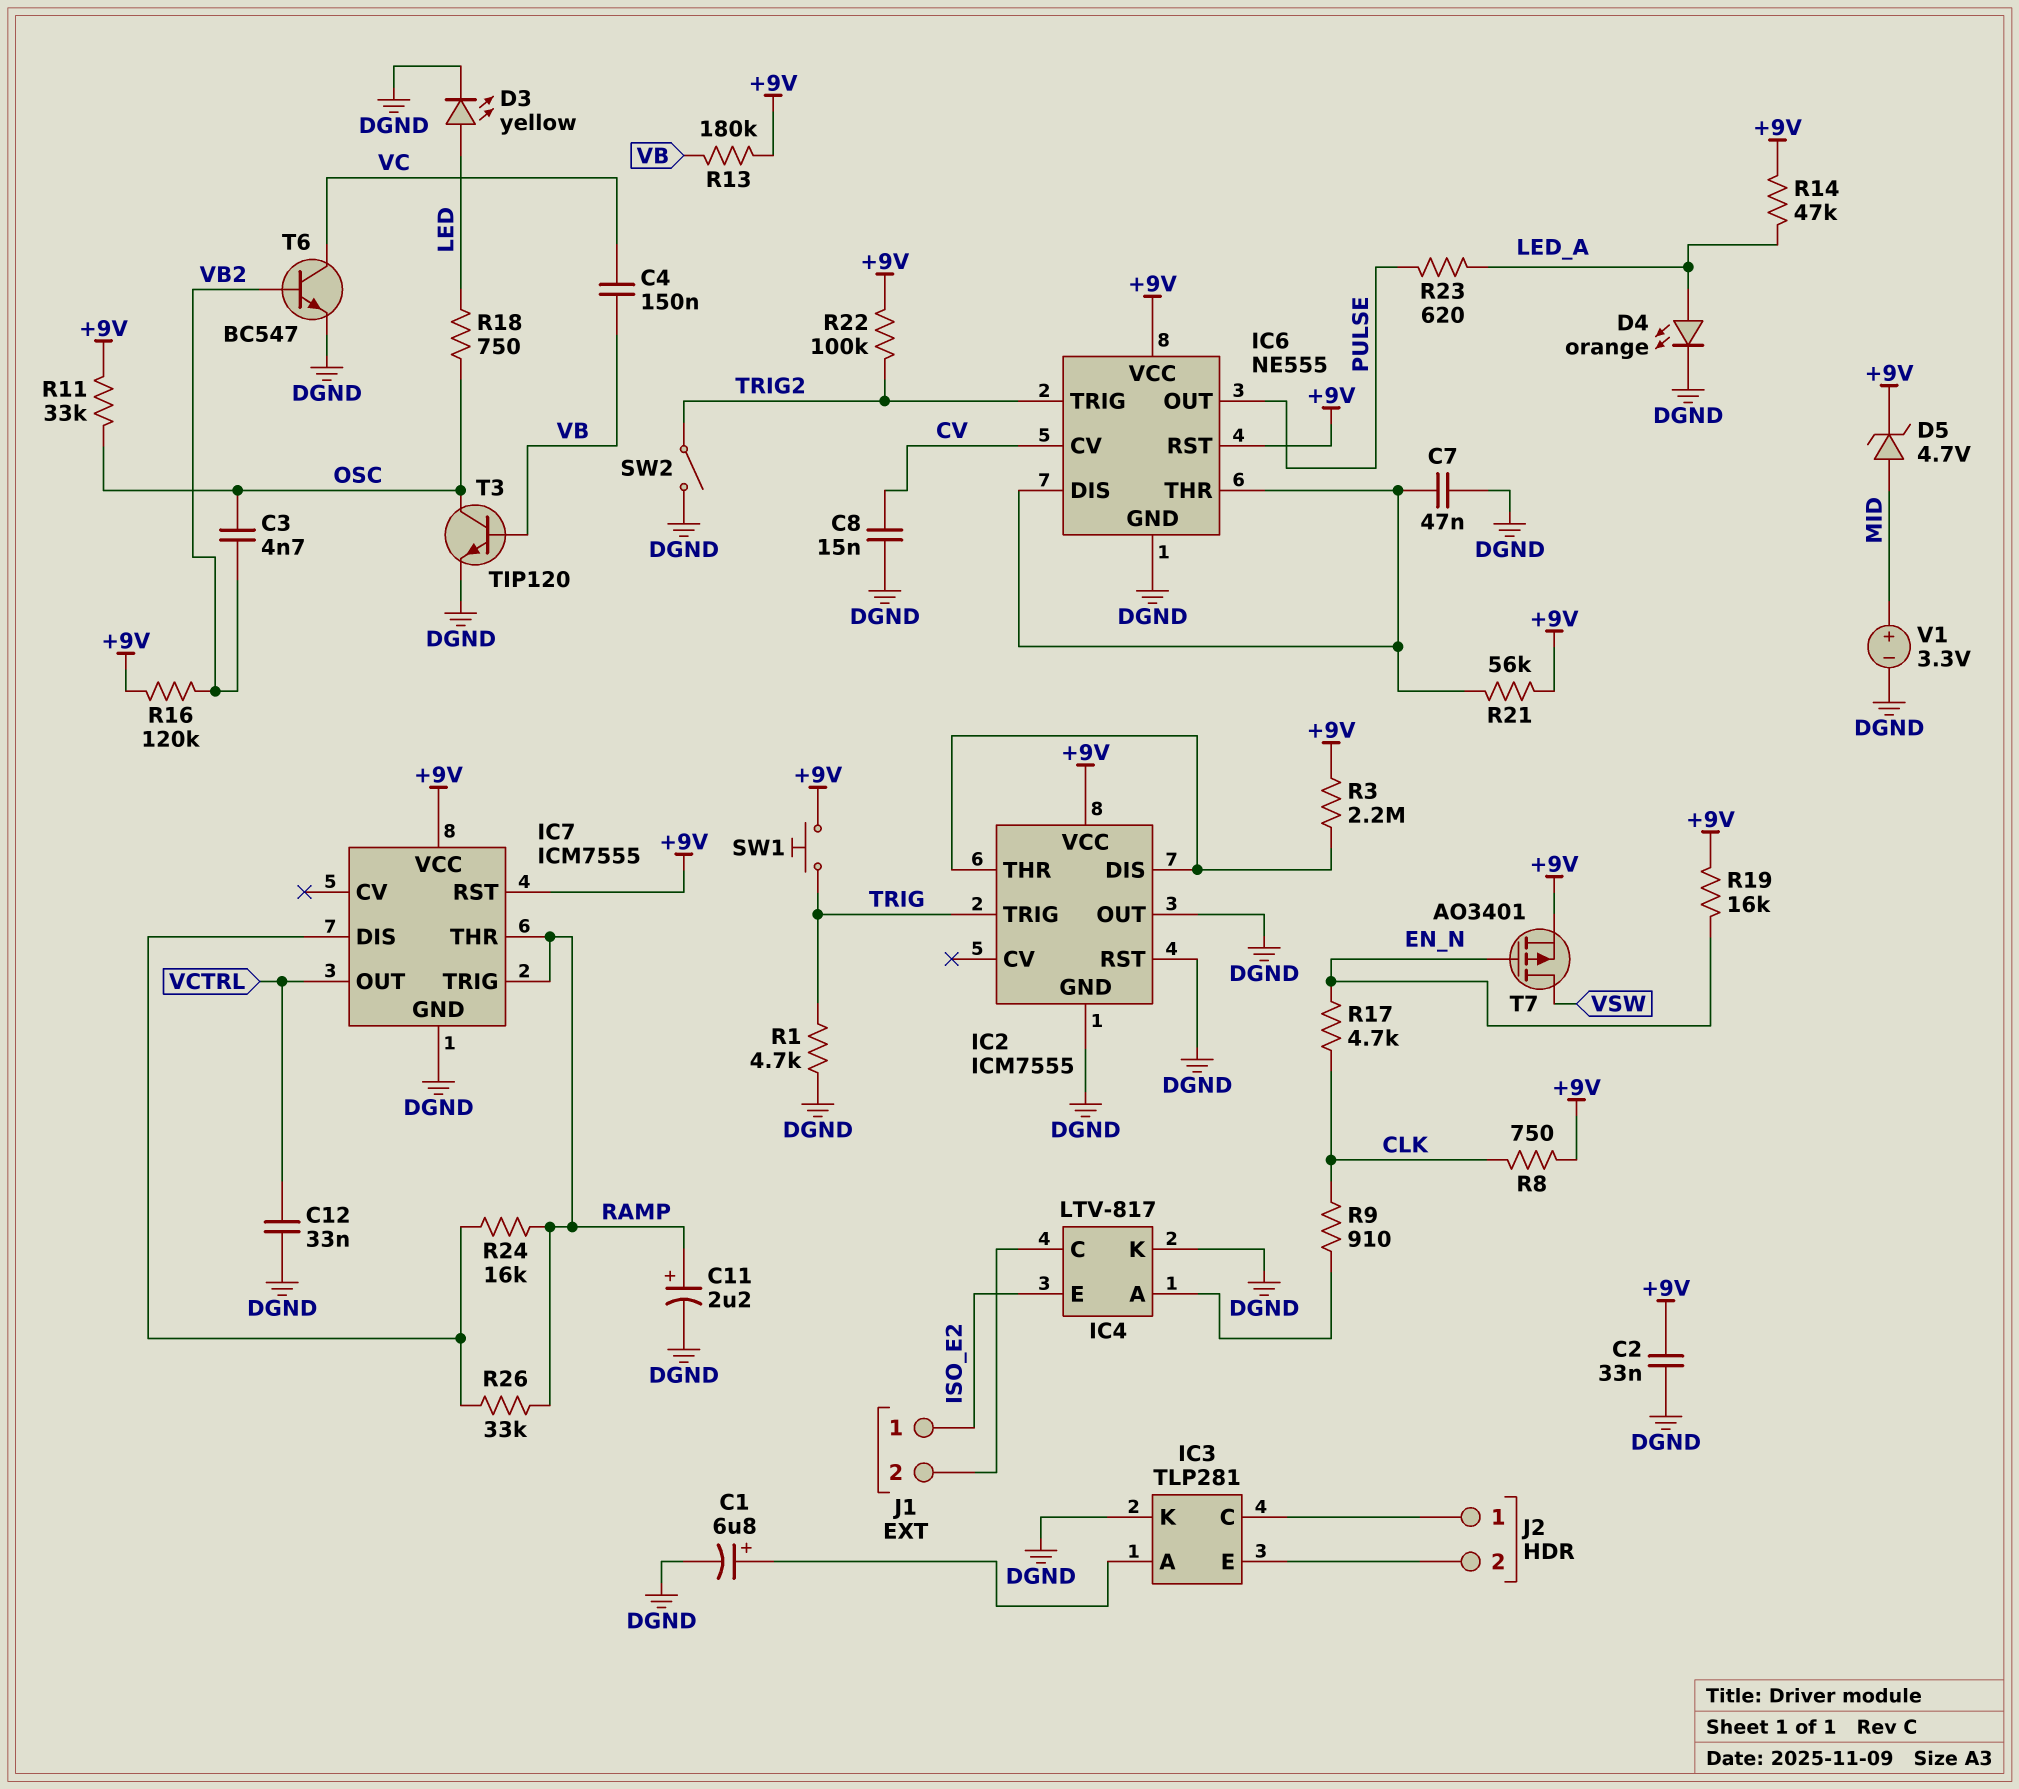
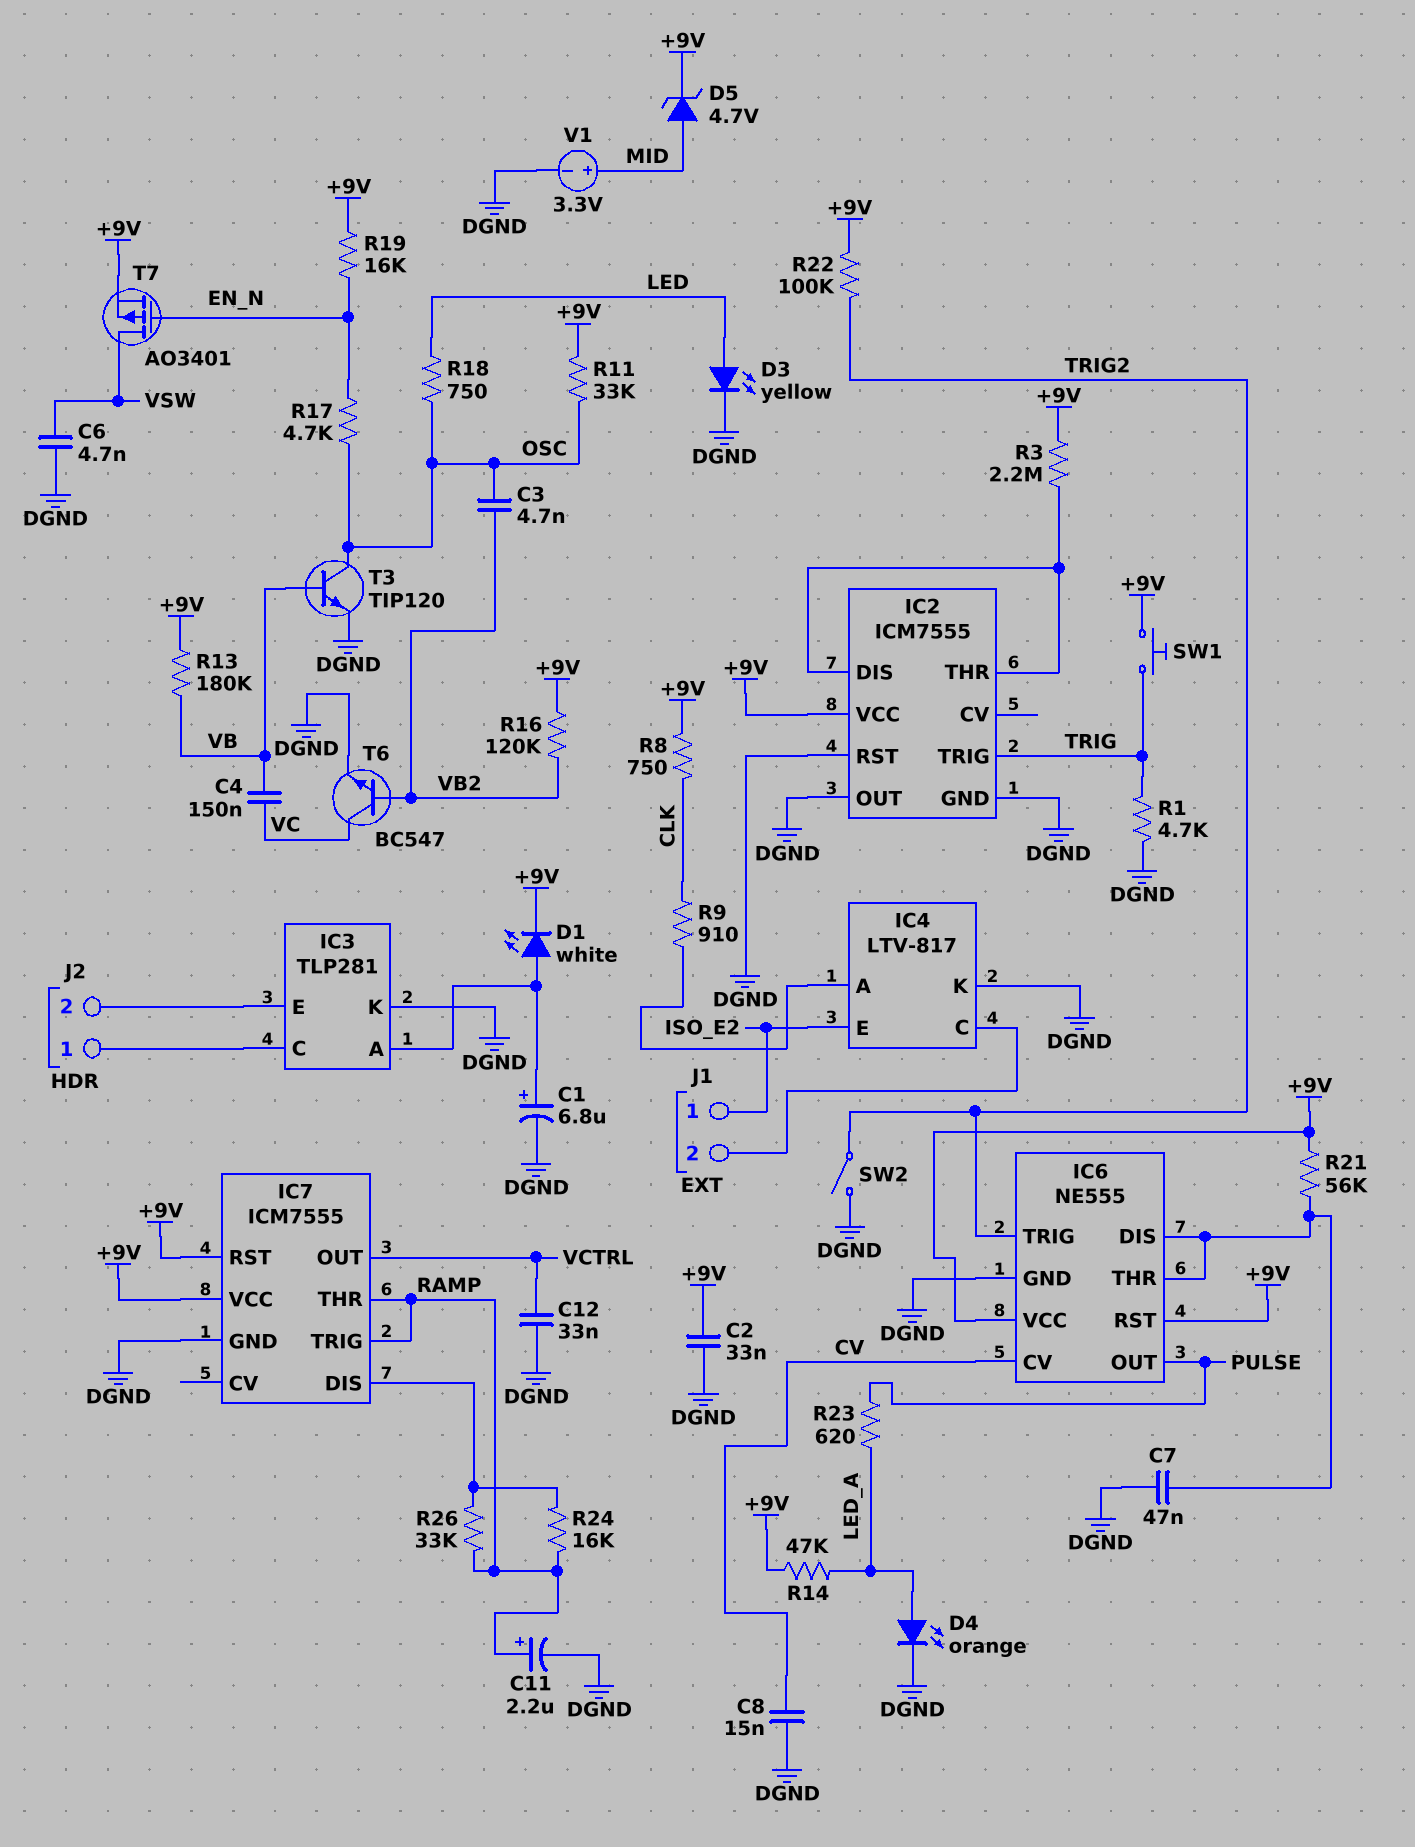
C6: none -> 4.7nF (DGND, VSW)
D1: none -> LED white (A IC3/A, K +9V)
R17: 4.7k (CLK, EN_N) -> 4.7k (EN_N, OSC)

